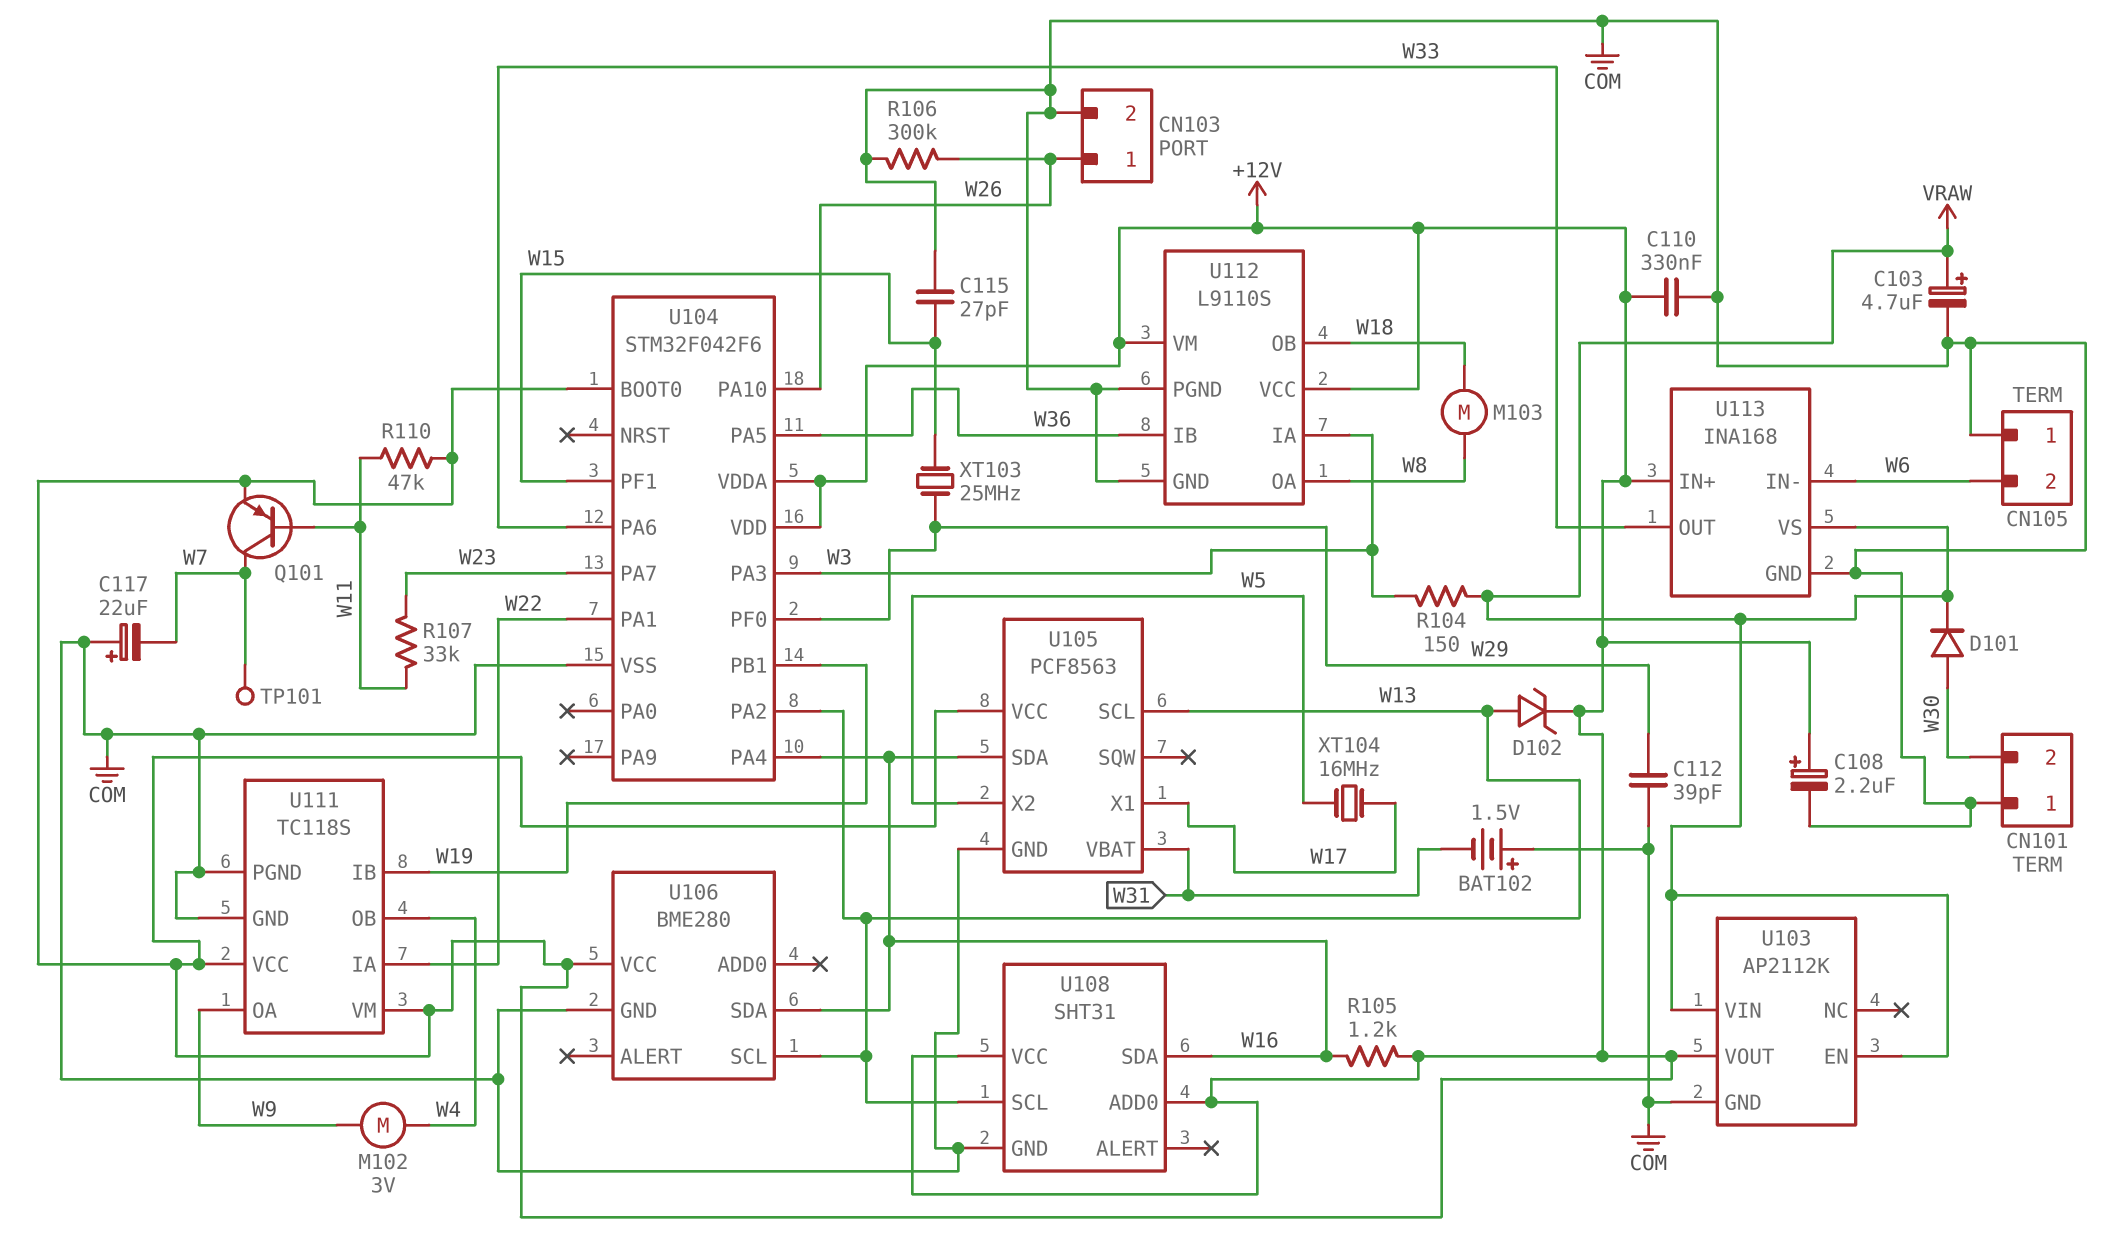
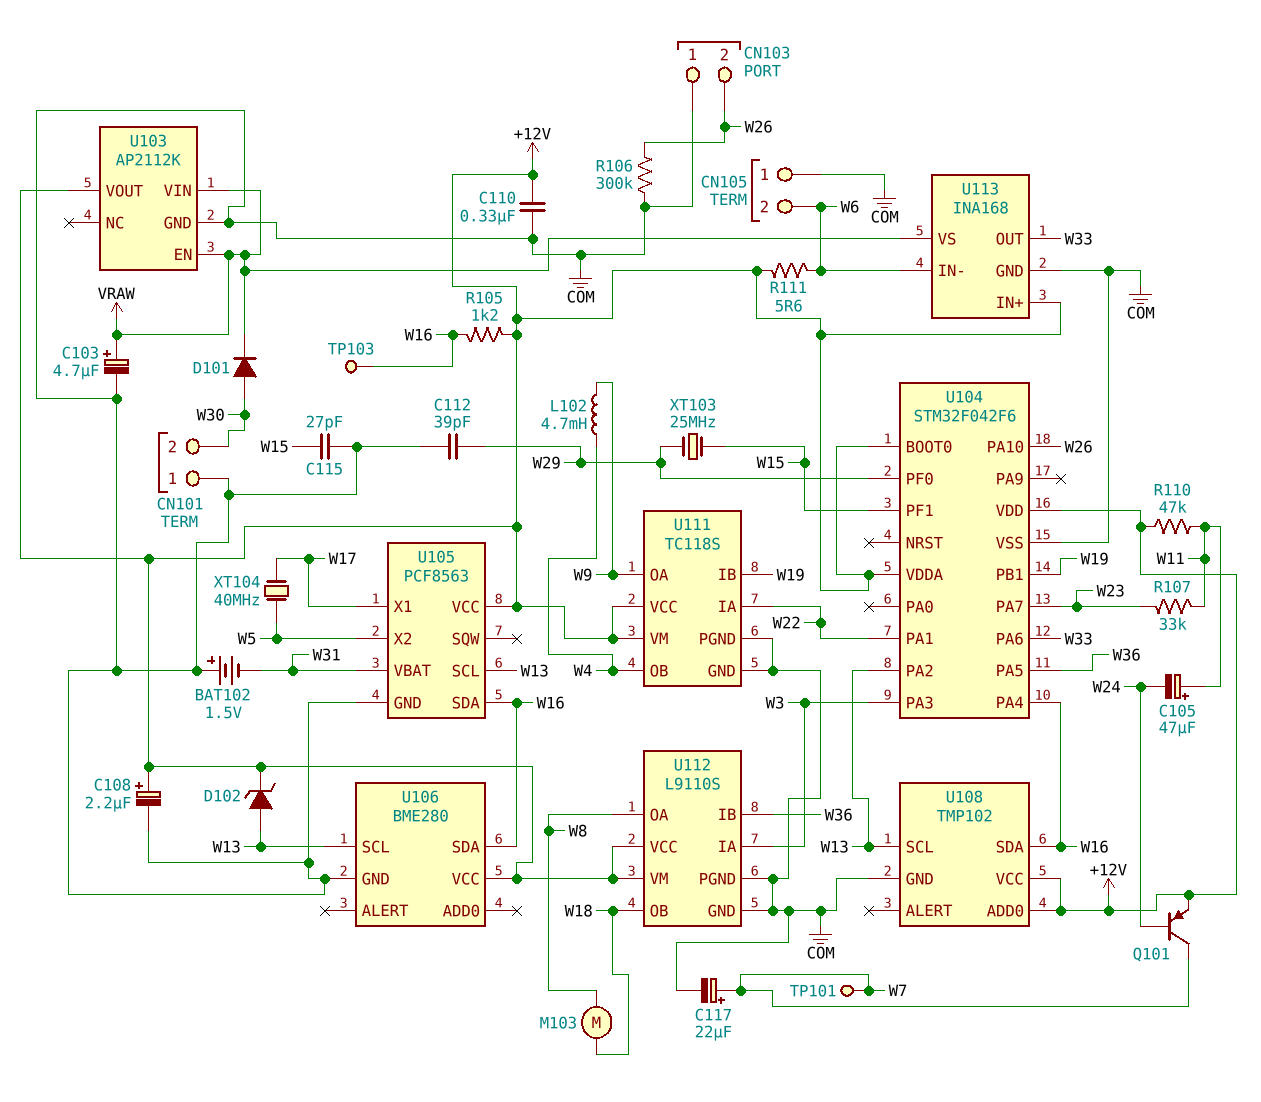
C105: none -> 47uF (plus W11, minus W24)
C117: 22uF (plus COM, minus W7) -> 22uF (plus W7, minus COM)
CN103 pin 1: W26 -> COM
CN103 pin 2: COM -> W26
L102: none -> 4.7mH (W4, W9)
M102: motor 3V (W4, W9) -> none
Q101: PNP (B W11, C W7, E +12V) -> PNP (B W24, C W7, E +12V)
R104: 150 (VRAW, W3) -> none
R111: none -> 5.6 (+12V, W6)
TP103: none -> test point (W16)
U108: SHT31 -> TMP102
XT104: 16MHz (W5, W17) -> 40MHz (W5, W17)

